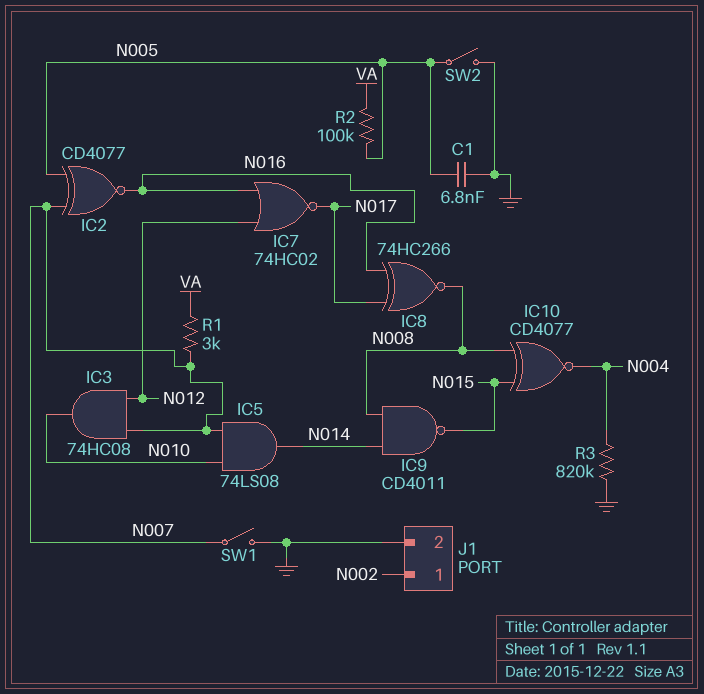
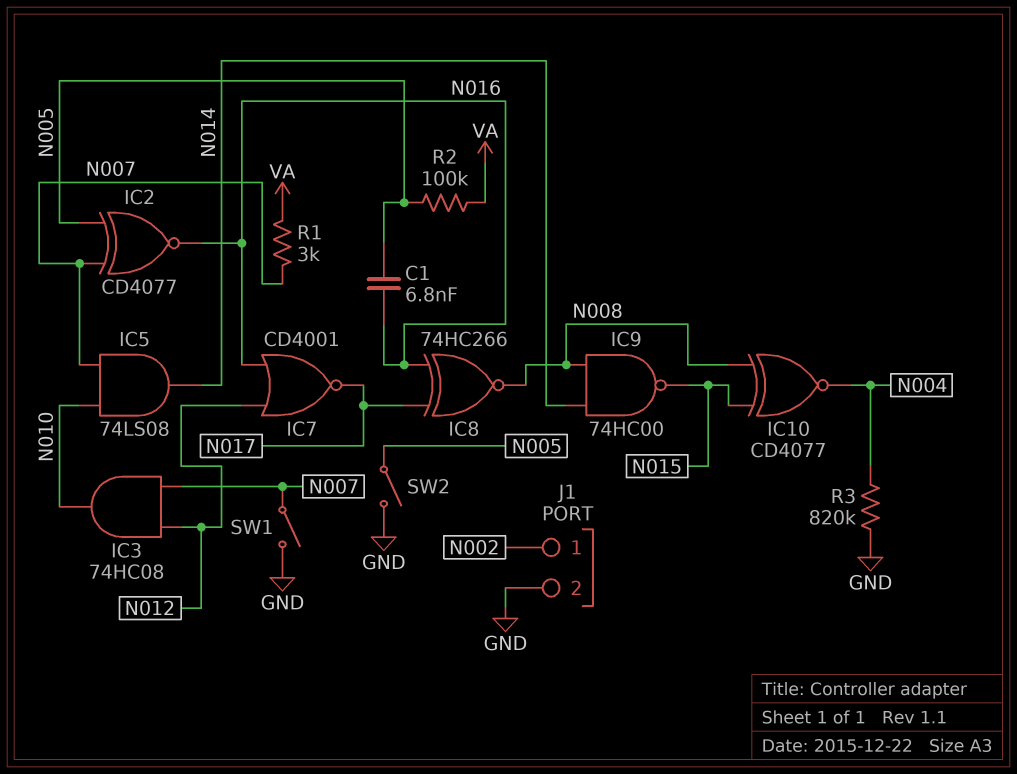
C1: 6.8nF (GND, N005) -> 6.8nF (N005, N016)
IC7: NOR 74HC02 (in N012, in N016, out N017) -> NOR CD4001 (in N012, in N016, out N017)
IC9: NAND CD4011 (in N008, in N014, out N015) -> NAND 74HC00 (in N008, in N014, out N015)

